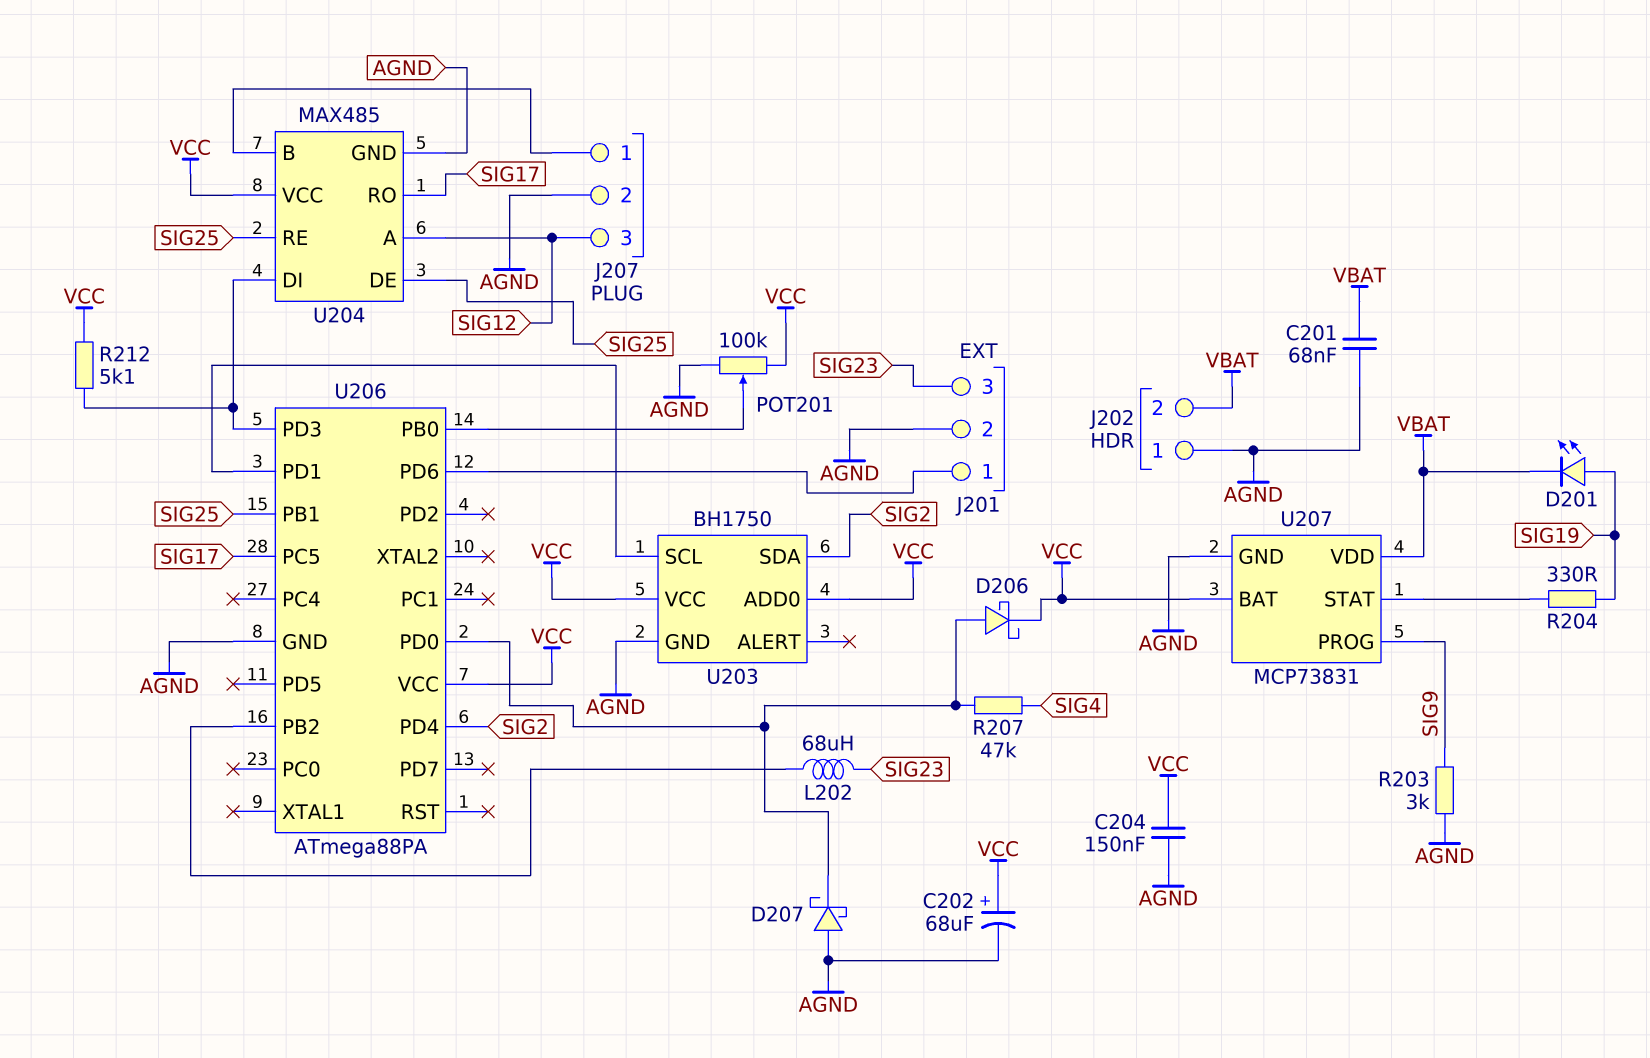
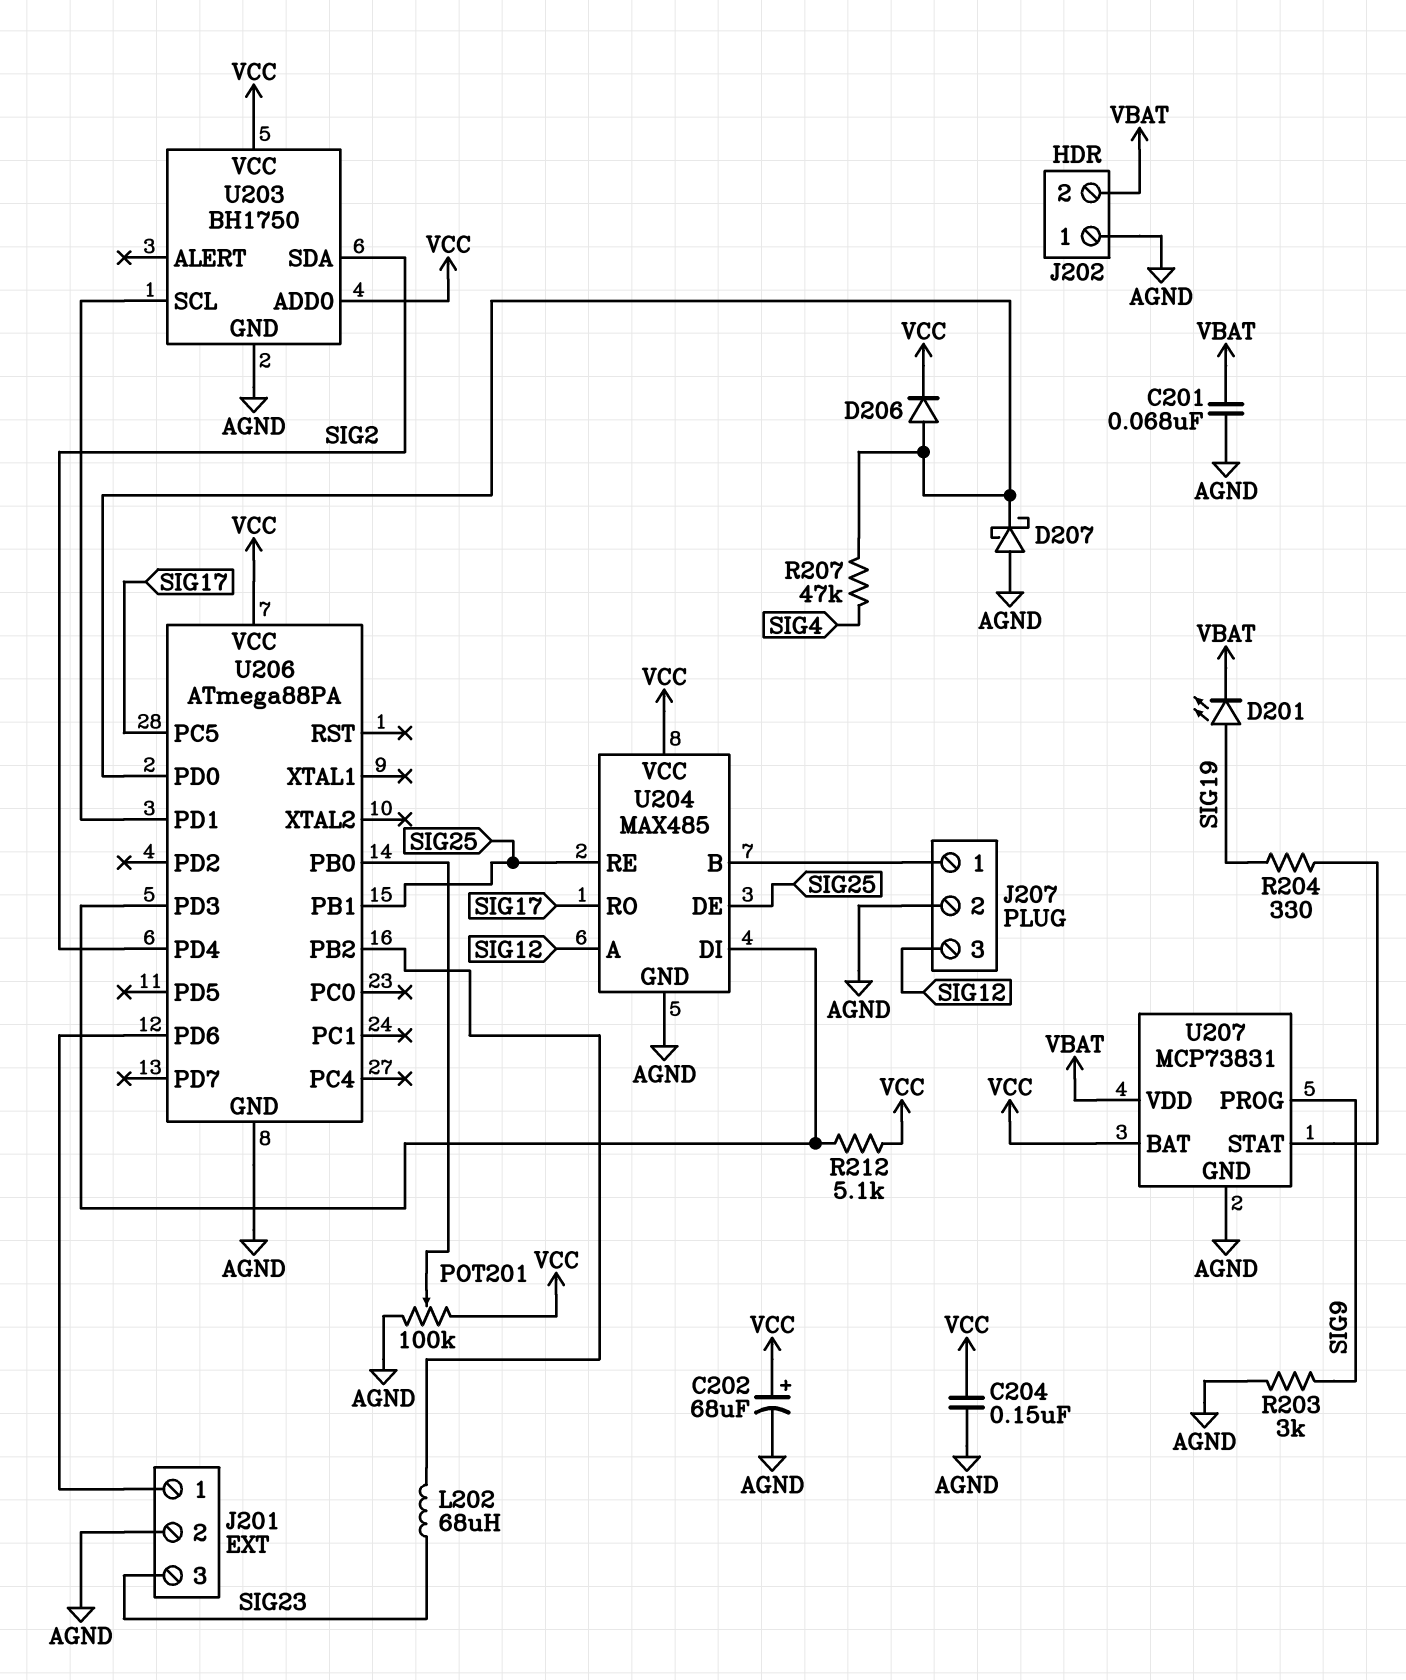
D206: schottky (A U206/PD0, K VCC) -> diode (A U206/PD0, K VCC)

